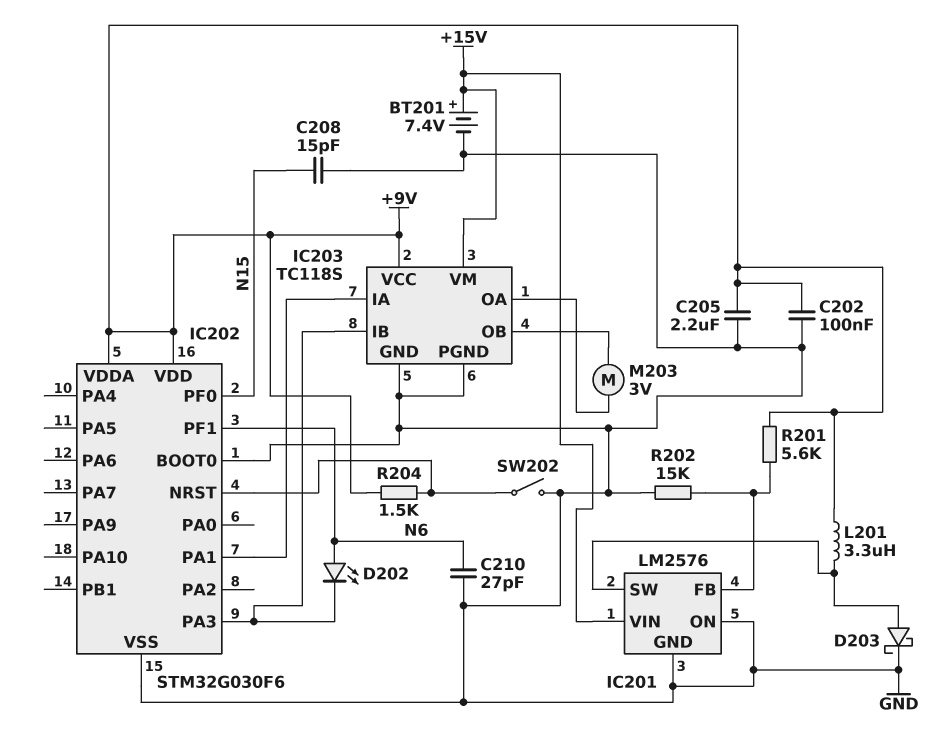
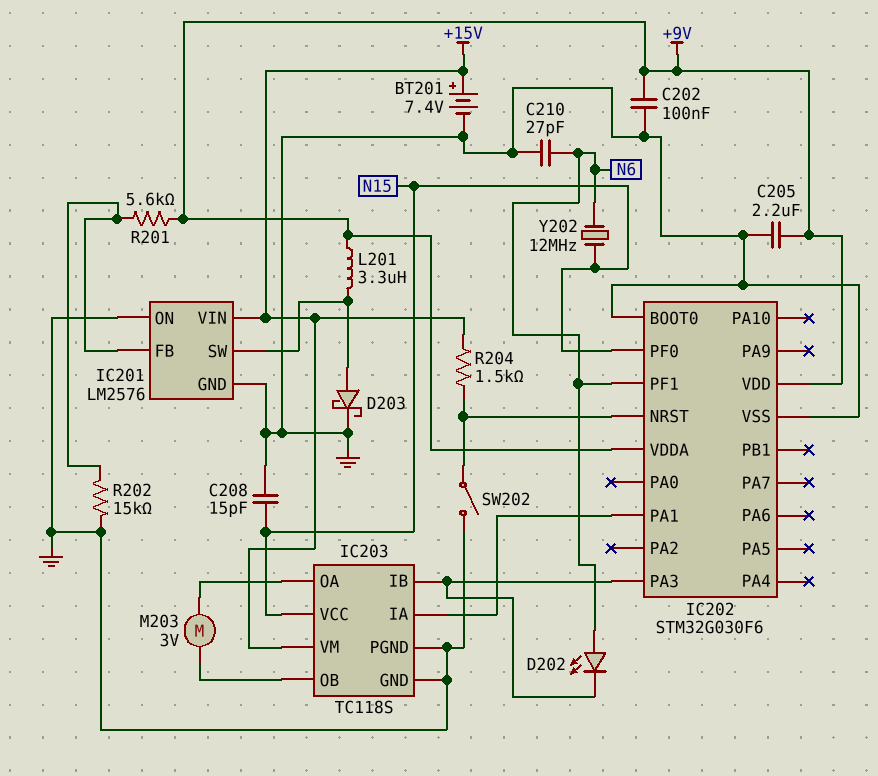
IC203 pin VCC: +9V -> N15
R204: 1.5k (+9V, IC202/NRST) -> 1.5k (+15V, IC202/NRST)
Y202: none -> 12MHz (N6, N15)

